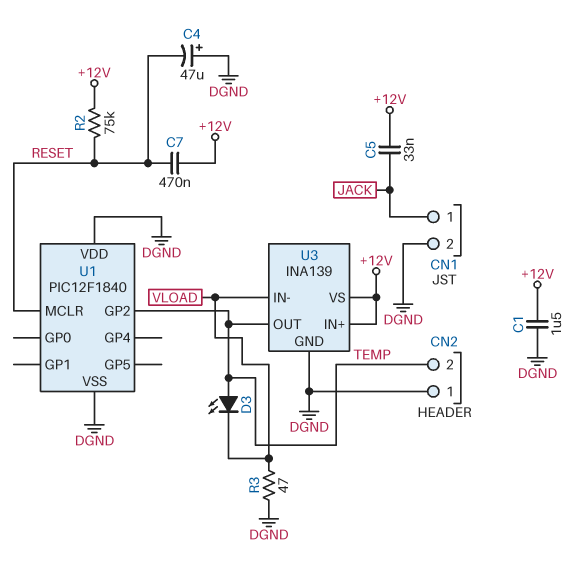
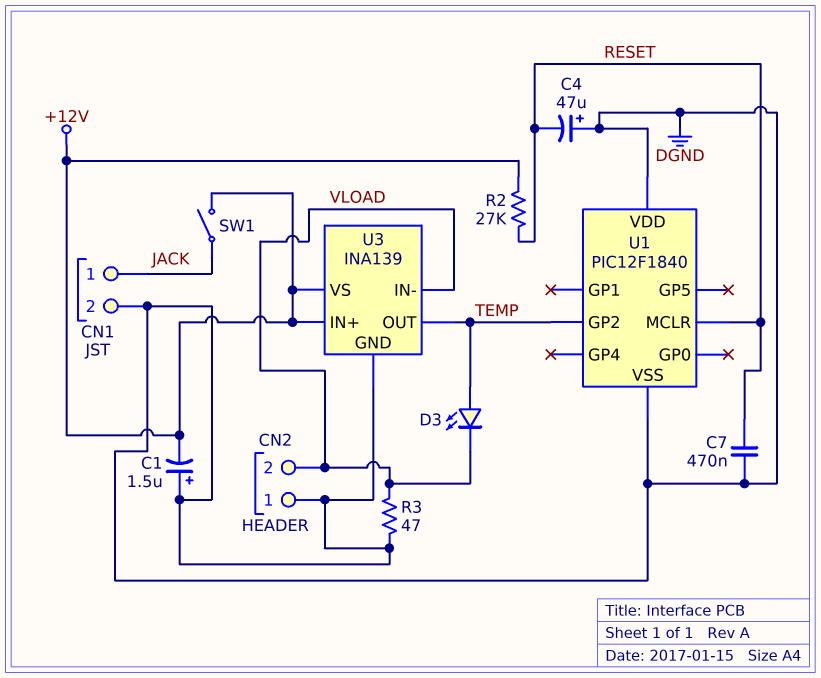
C1: 1.5uF (+12V, DGND) -> 1.5uF (plus DGND, minus +12V)
C5: 33nF (+12V, JACK) -> none
C7: 470nF (+12V, RESET) -> 470nF (DGND, RESET)
CN2 pin 2: TEMP -> VLOAD
R2: 75k (+12V, RESET) -> 27k (+12V, RESET)
SW1: none -> switch (+12V, JACK)

